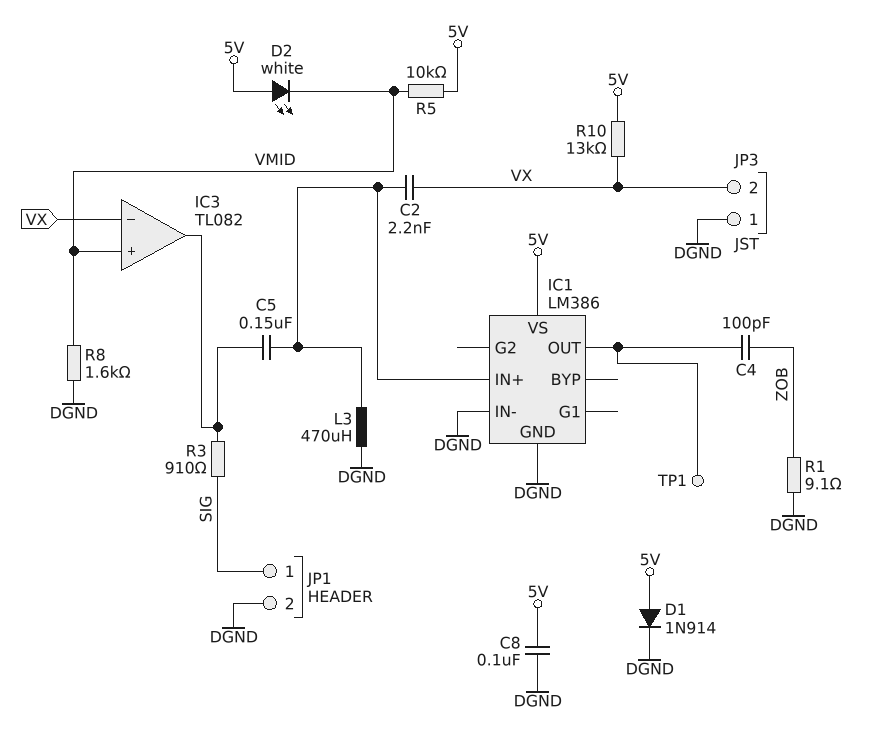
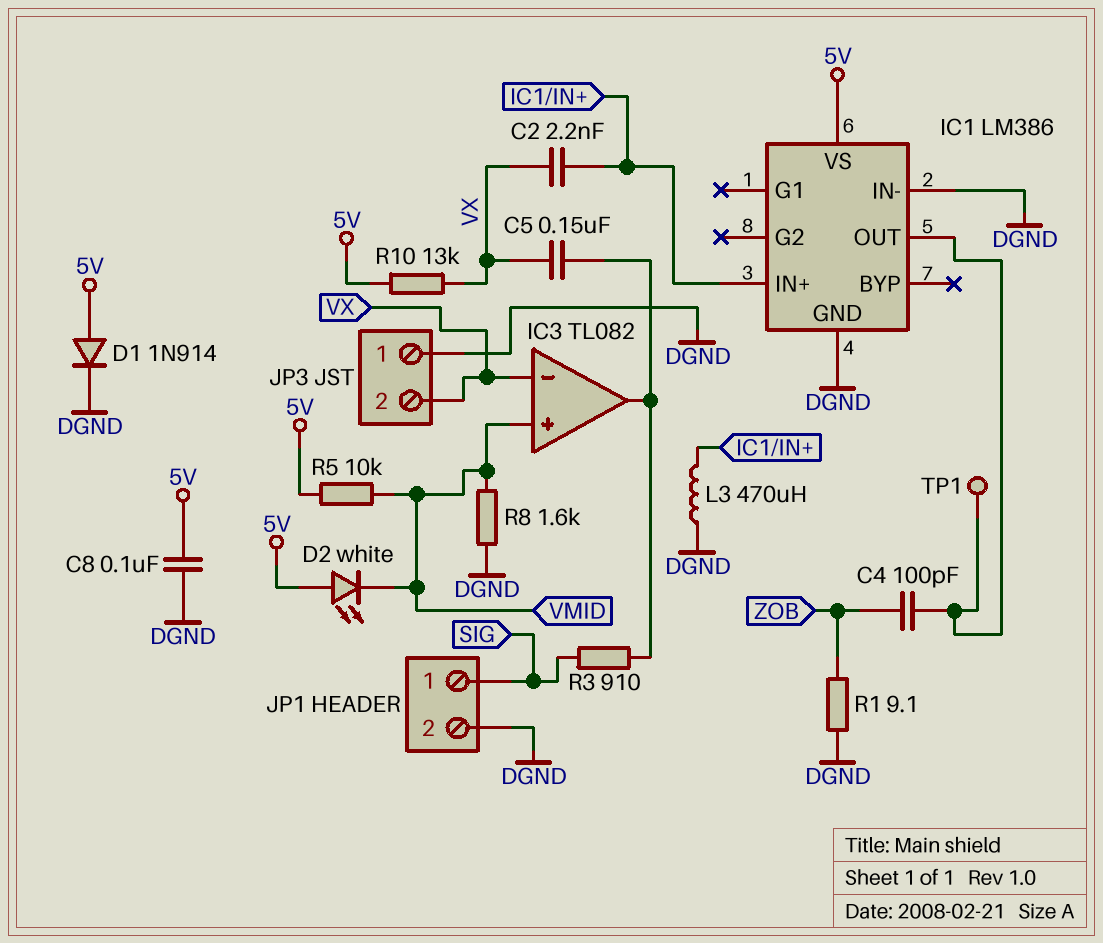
C5: 150nF (IC1/IN+, IC3/out) -> 150nF (IC3/out, VX)

